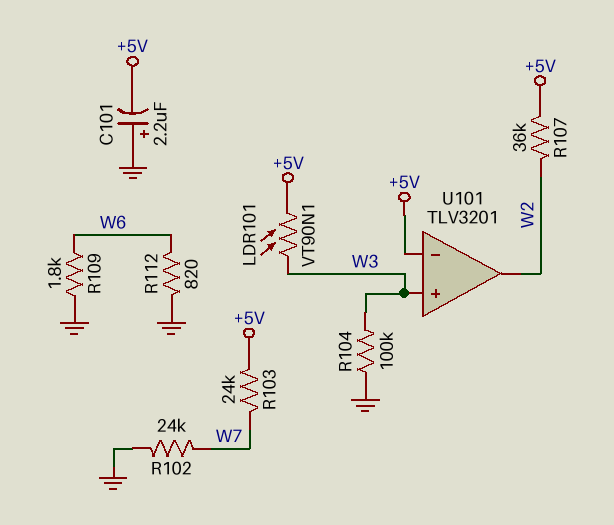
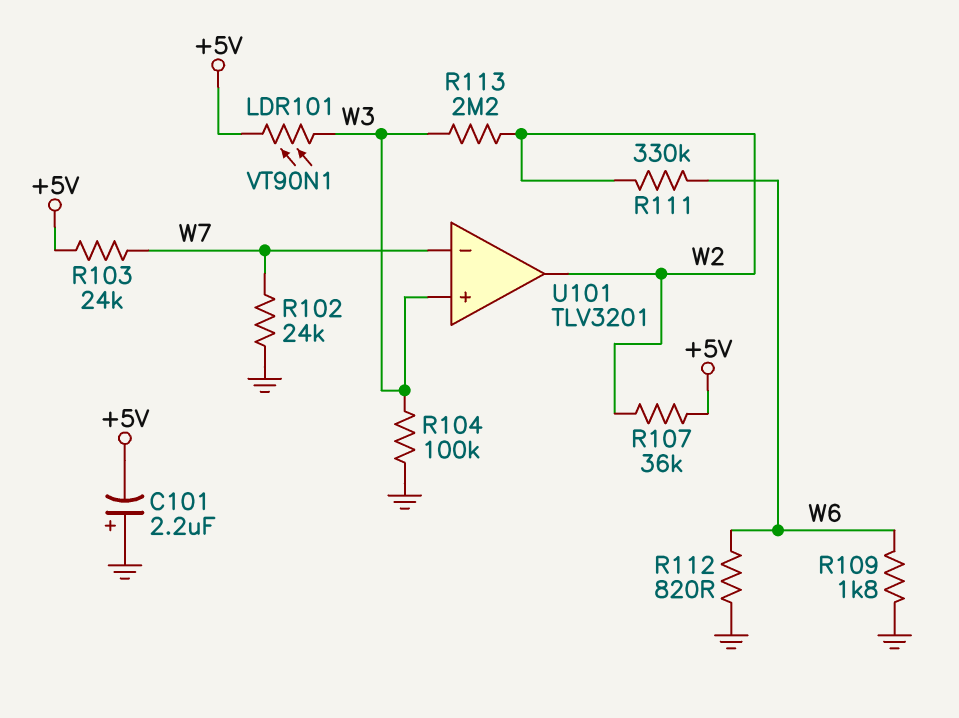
R111: none -> 330k (W2, W6)
R113: none -> 2.2M (W2, W3)
U101 pin in-: +5V -> W7

